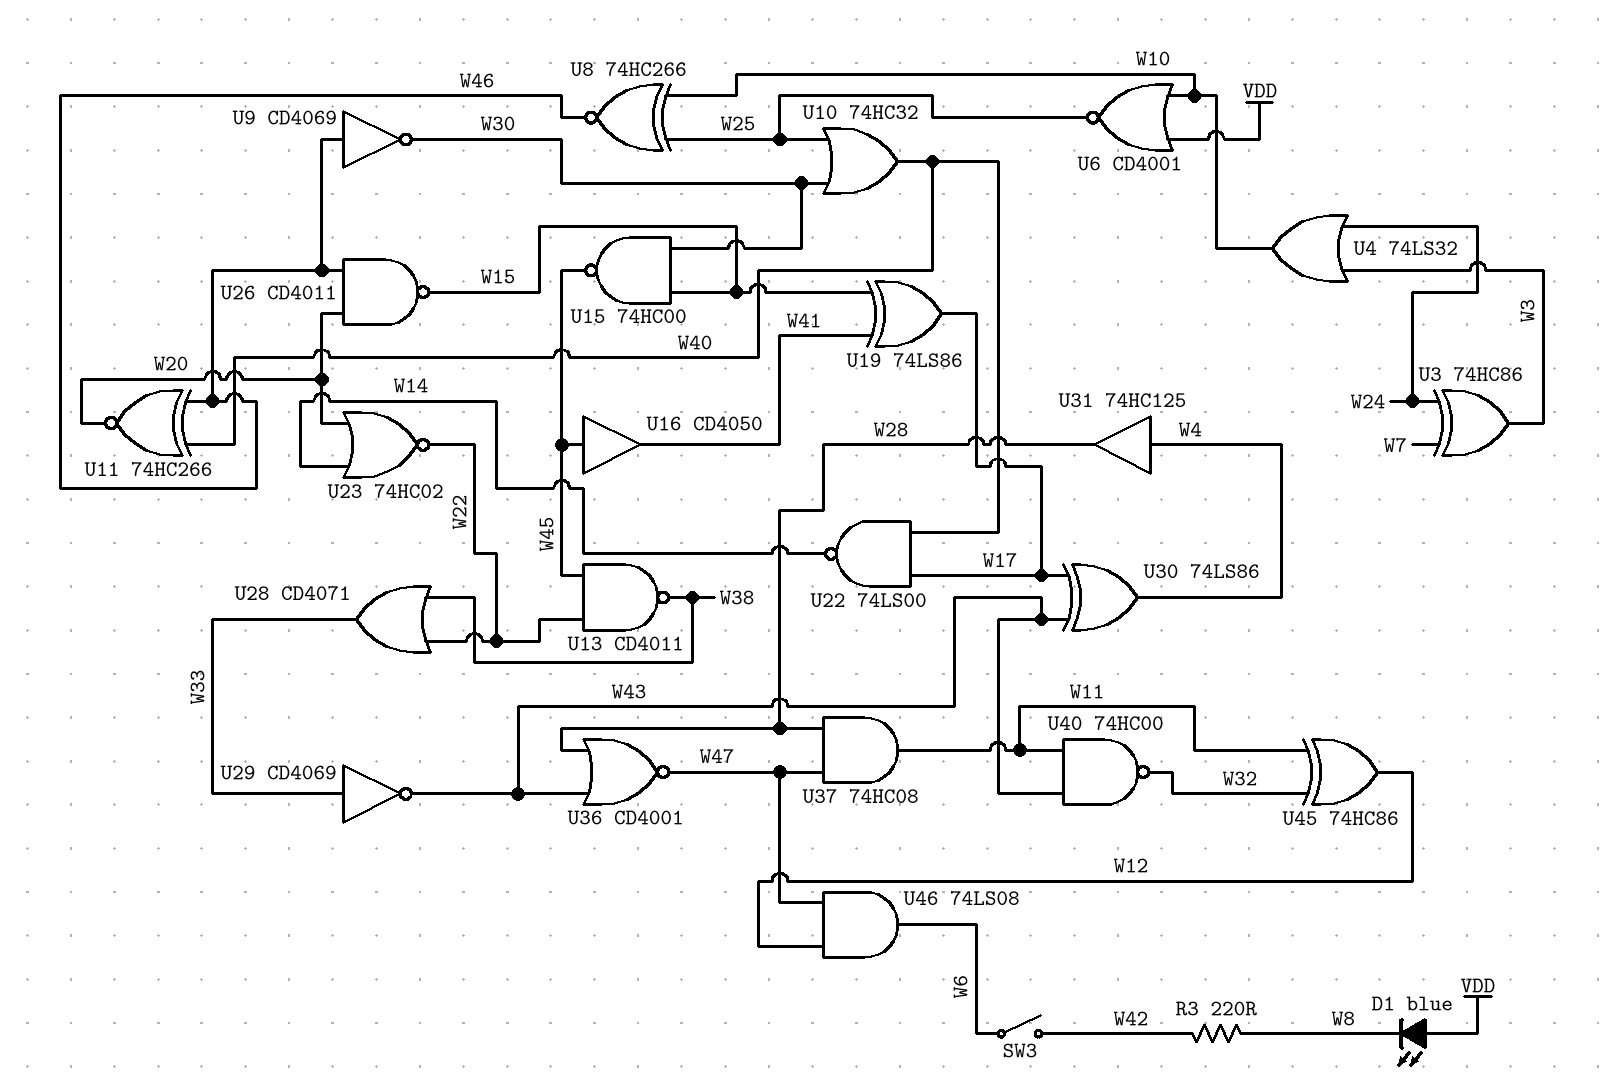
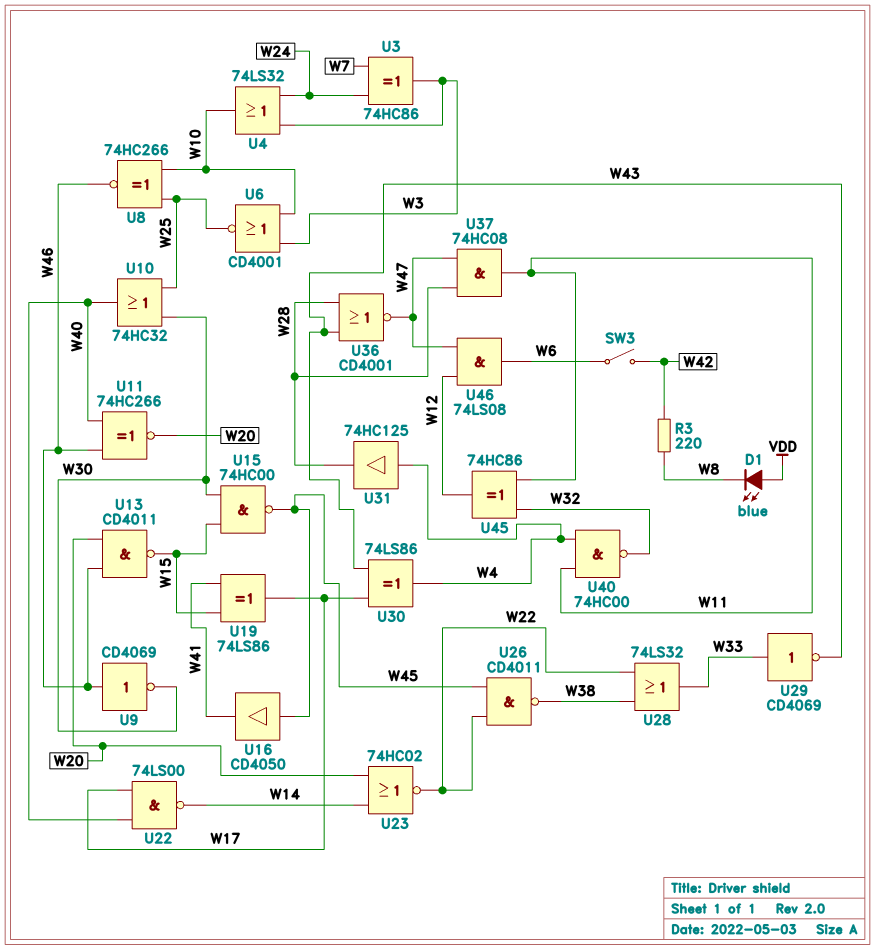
U6: NOR CD4001 (in VDD, in W10, out W25) -> NOR CD4001 (in W3, in W10, out W25)
U13: NAND CD4011 (in W22, in W45, out W38) -> NAND CD4011 (in W20, in W46, out W15)
U26: NAND CD4011 (in W20, in W46, out W15) -> NAND CD4011 (in W22, in W45, out W38)
U28: OR CD4071 (in W22, in W38, out W33) -> OR 74LS32 (in W22, in W38, out W33)
U40: NAND 74HC00 (in W11, in W43, out W32) -> NAND 74HC00 (in W4, in W11, out W32)

